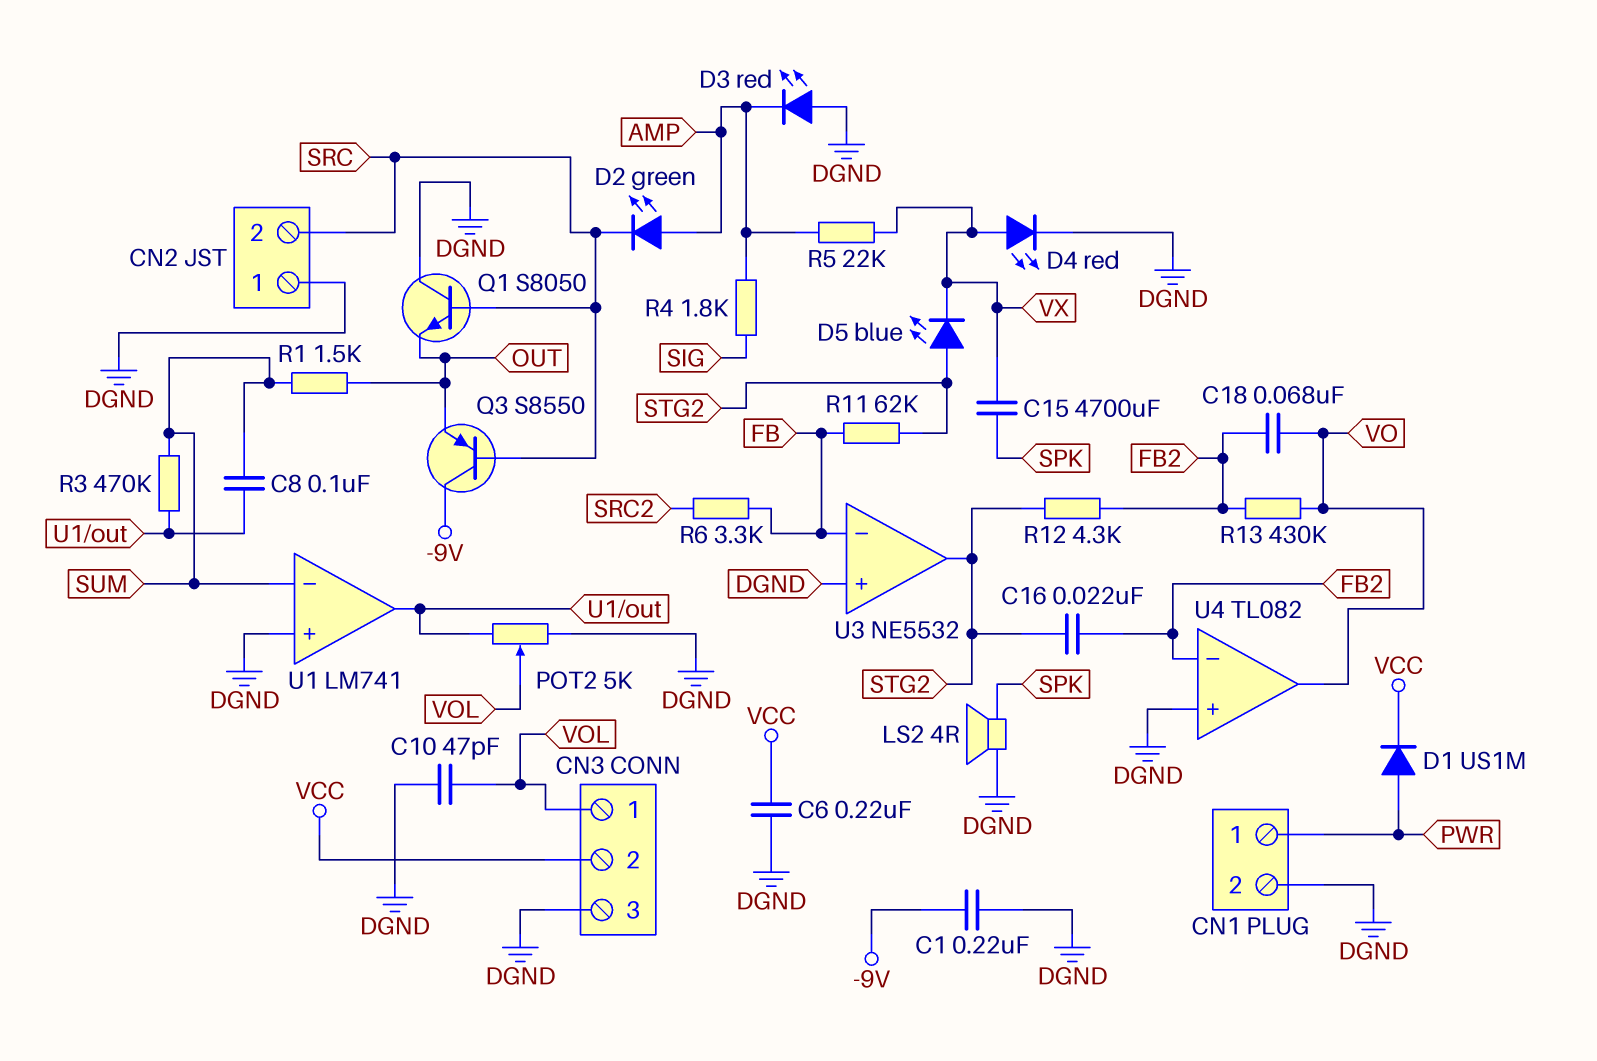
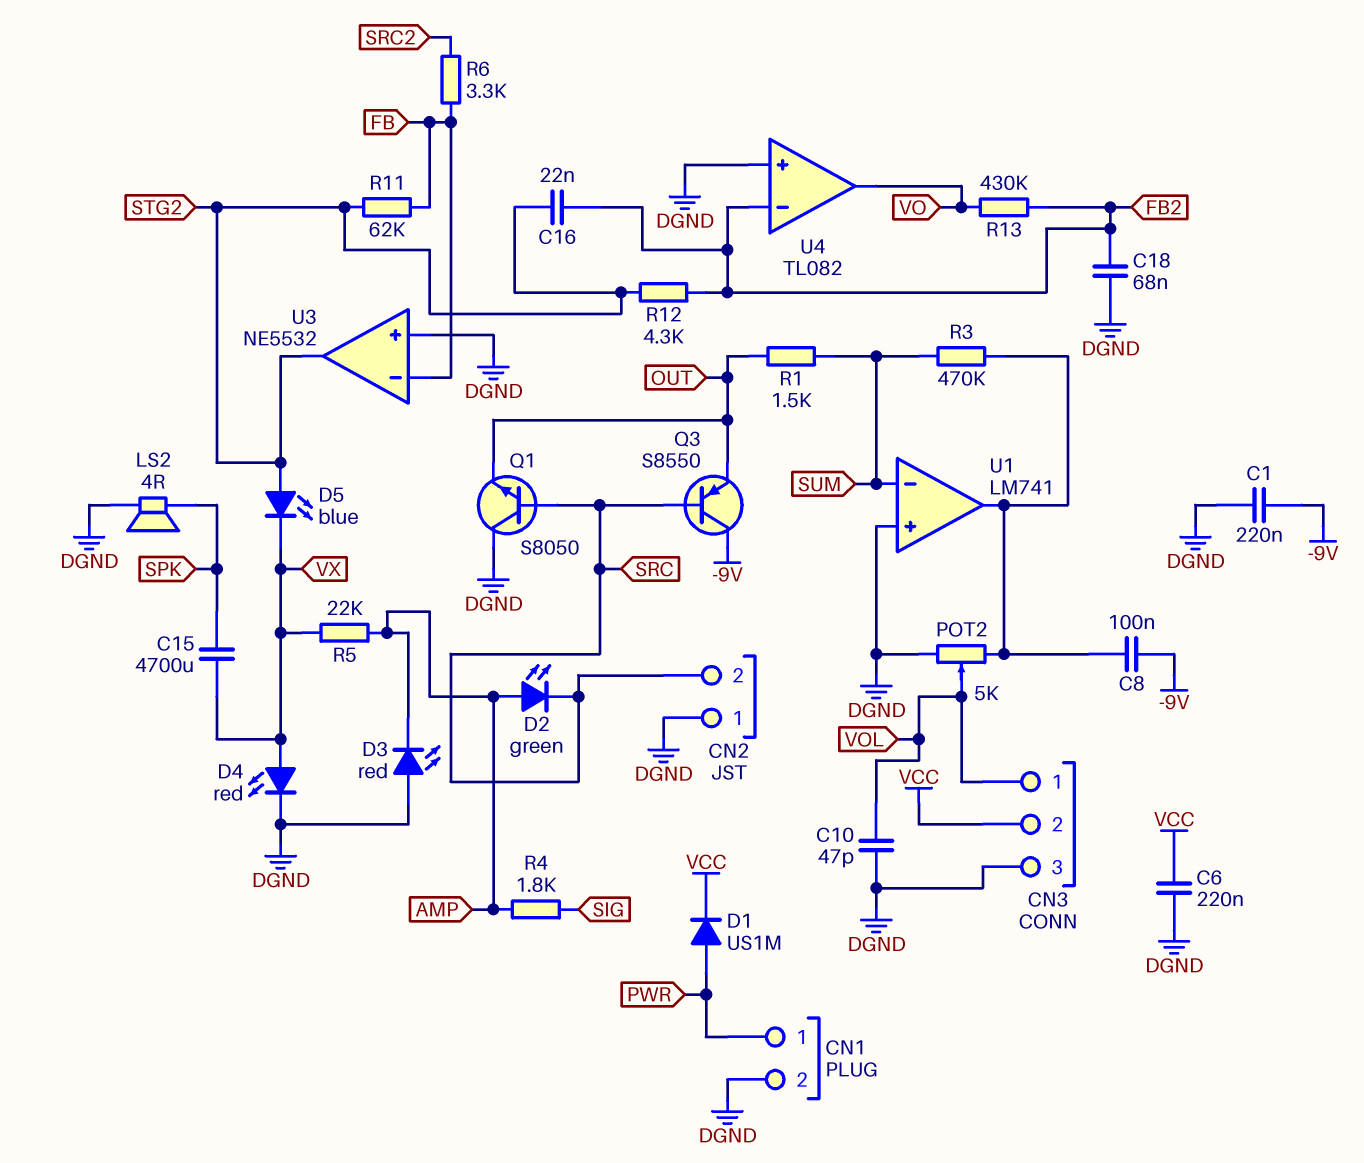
C8: 100nF (SUM, U1/out) -> 100nF (-9V, U1/out)
C18: 68nF (FB2, VO) -> 68nF (DGND, FB2)

